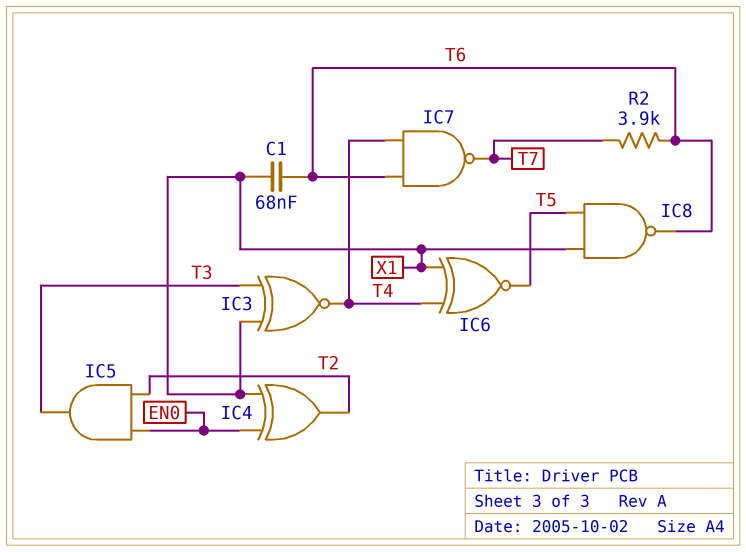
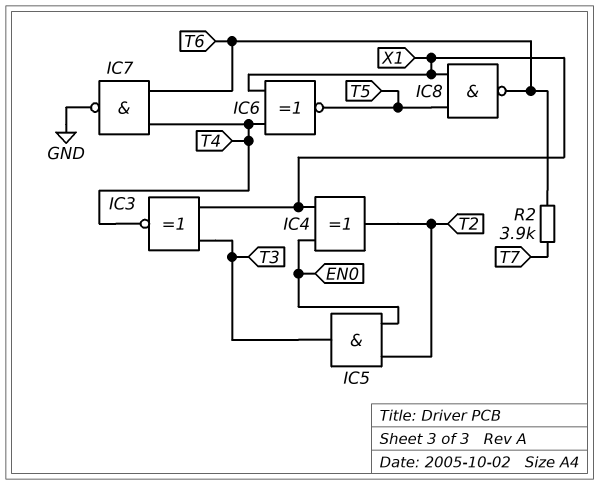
C1: 68nF (T6, X1) -> none
IC7: NAND (in T4, in T6, out T7) -> NAND (in T4, in T6, out GND)

